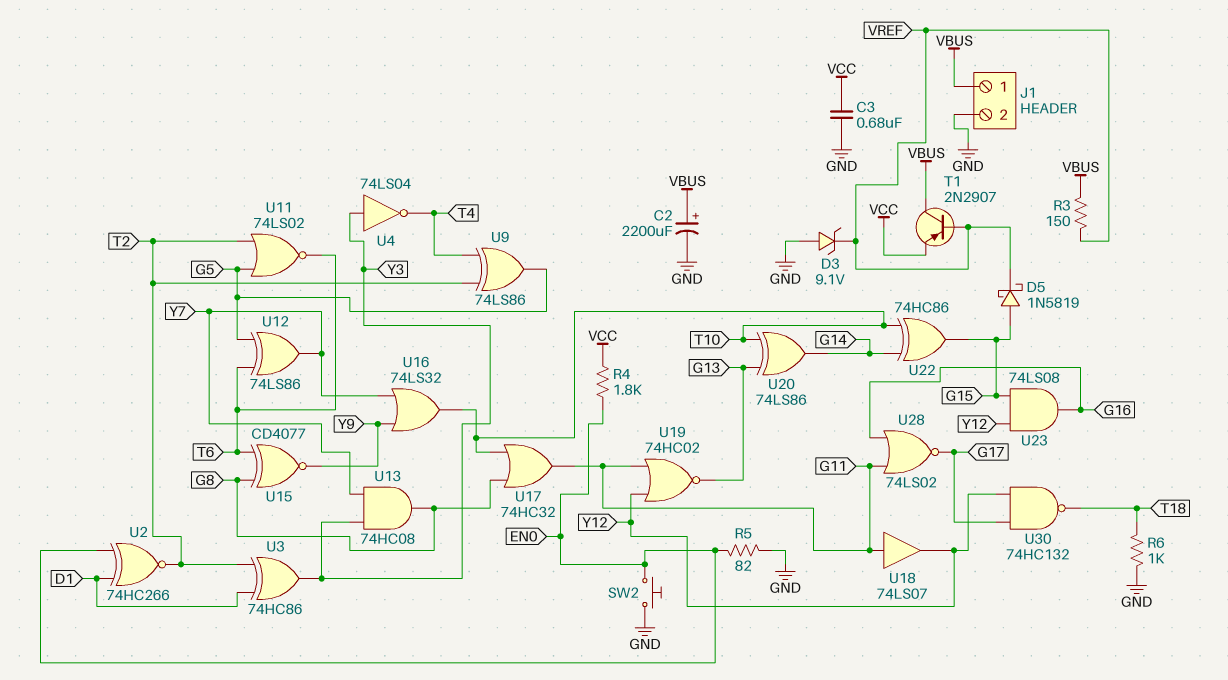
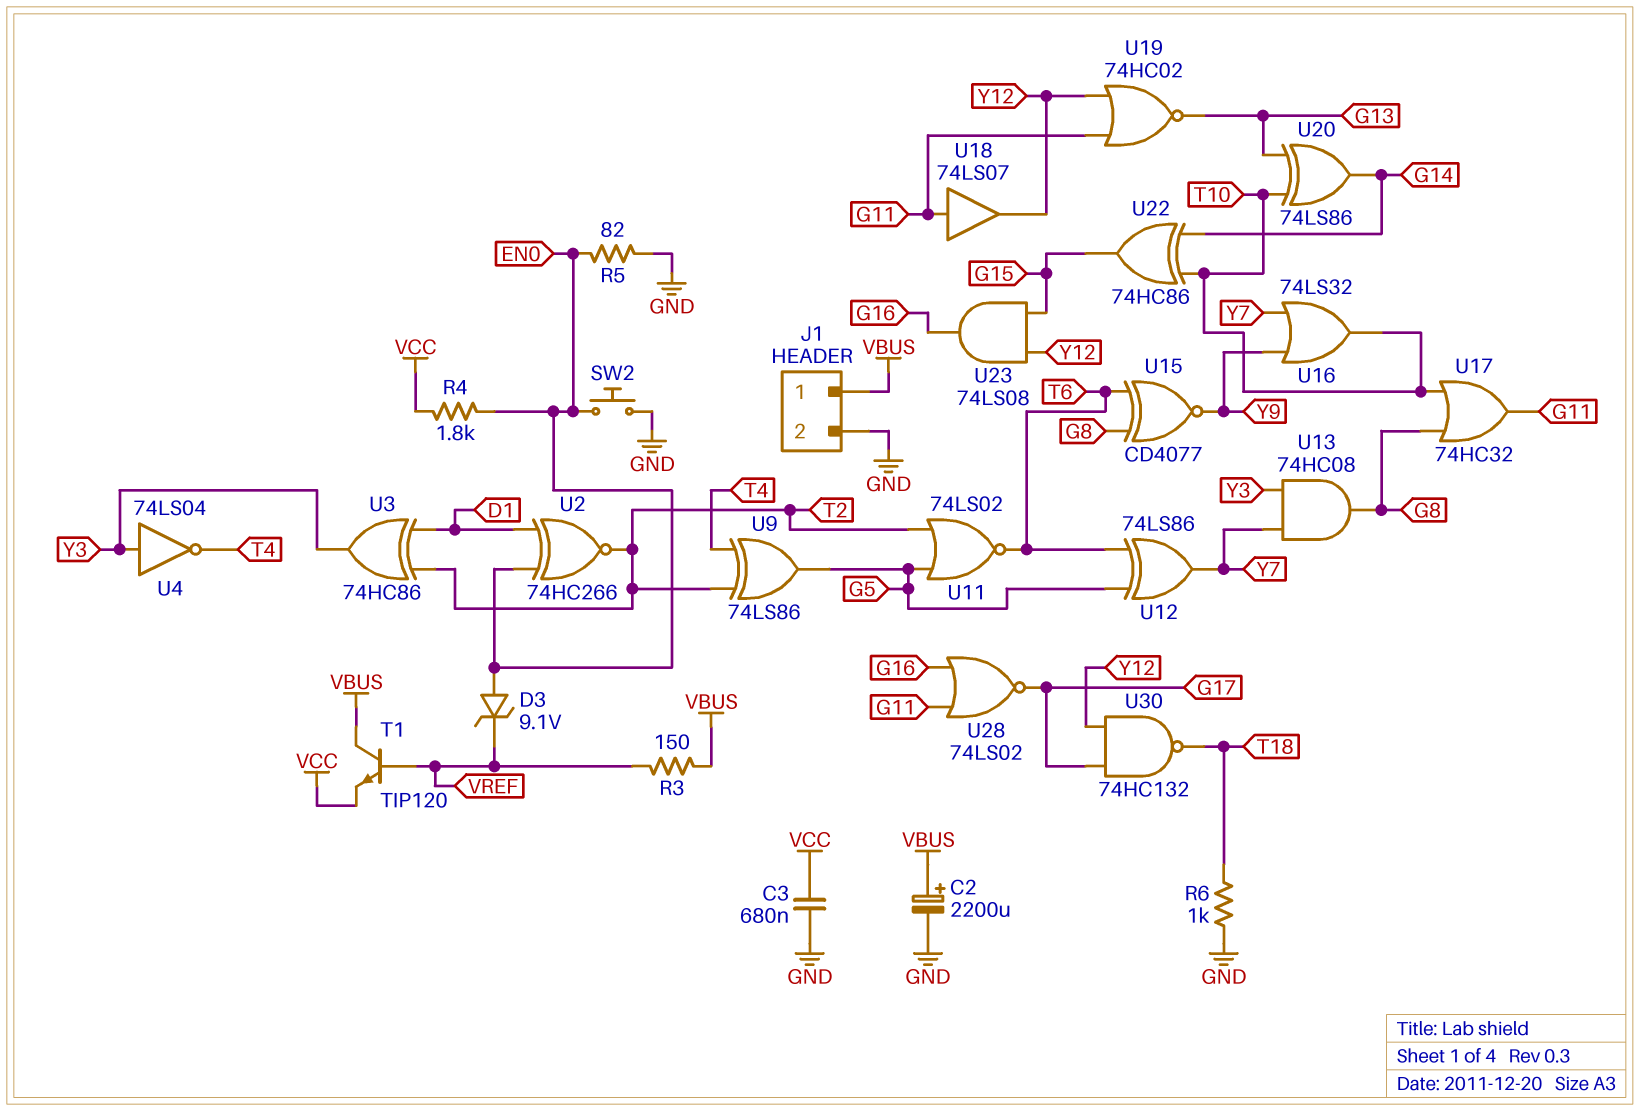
D3: zener 9.1V (A GND, K VREF) -> zener 9.1V (A EN0, K VREF)
D5: schottky 1N5819 (A G15, K VREF) -> none
T1: PNP 2N2907 (B VREF, C VBUS, E VCC) -> NPN TIP120 (B VREF, C VBUS, E VCC)

